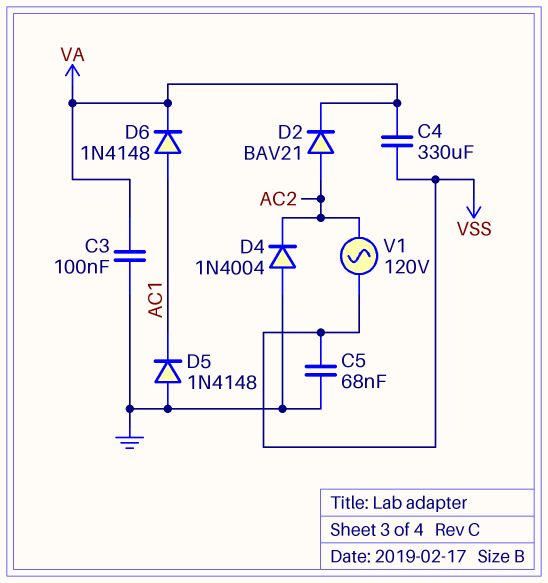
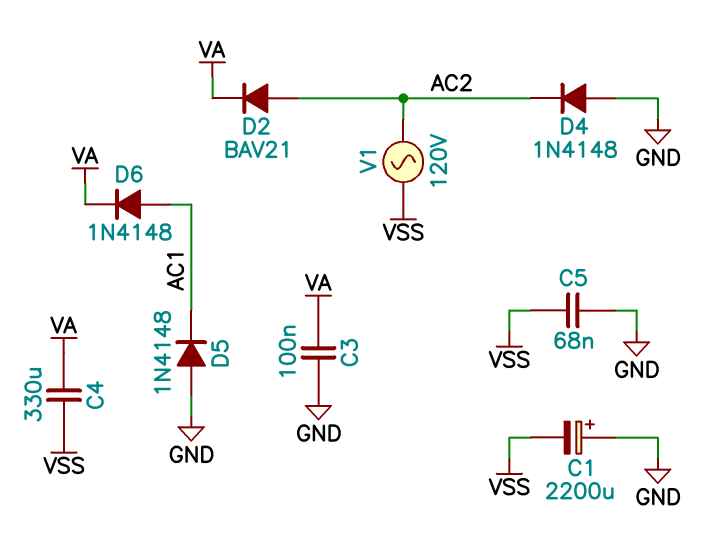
C1: none -> 2200uF (plus GND, minus VSS)
D4: diode 1N4004 (A GND, K AC2) -> diode 1N4148 (A GND, K AC2)

